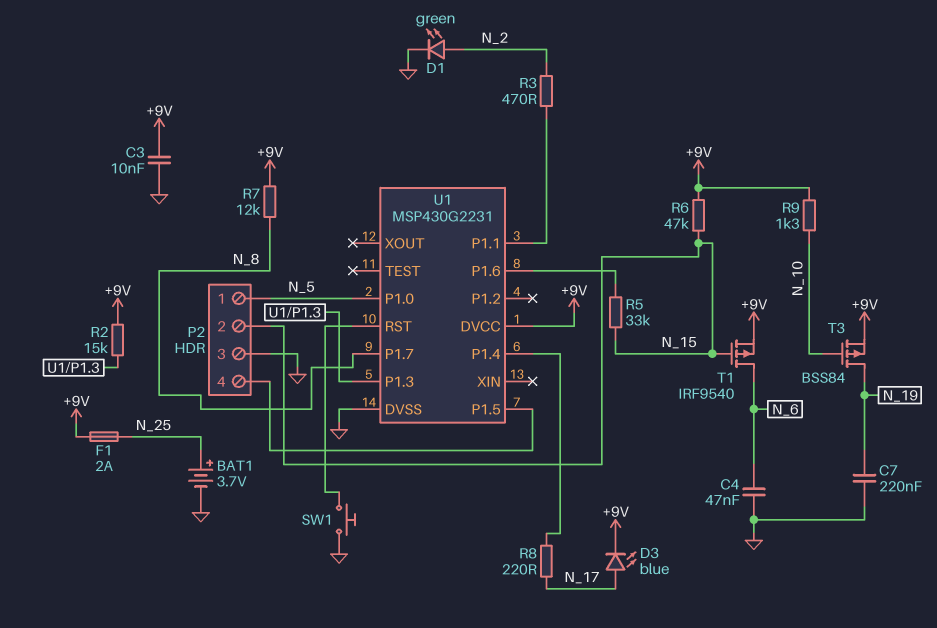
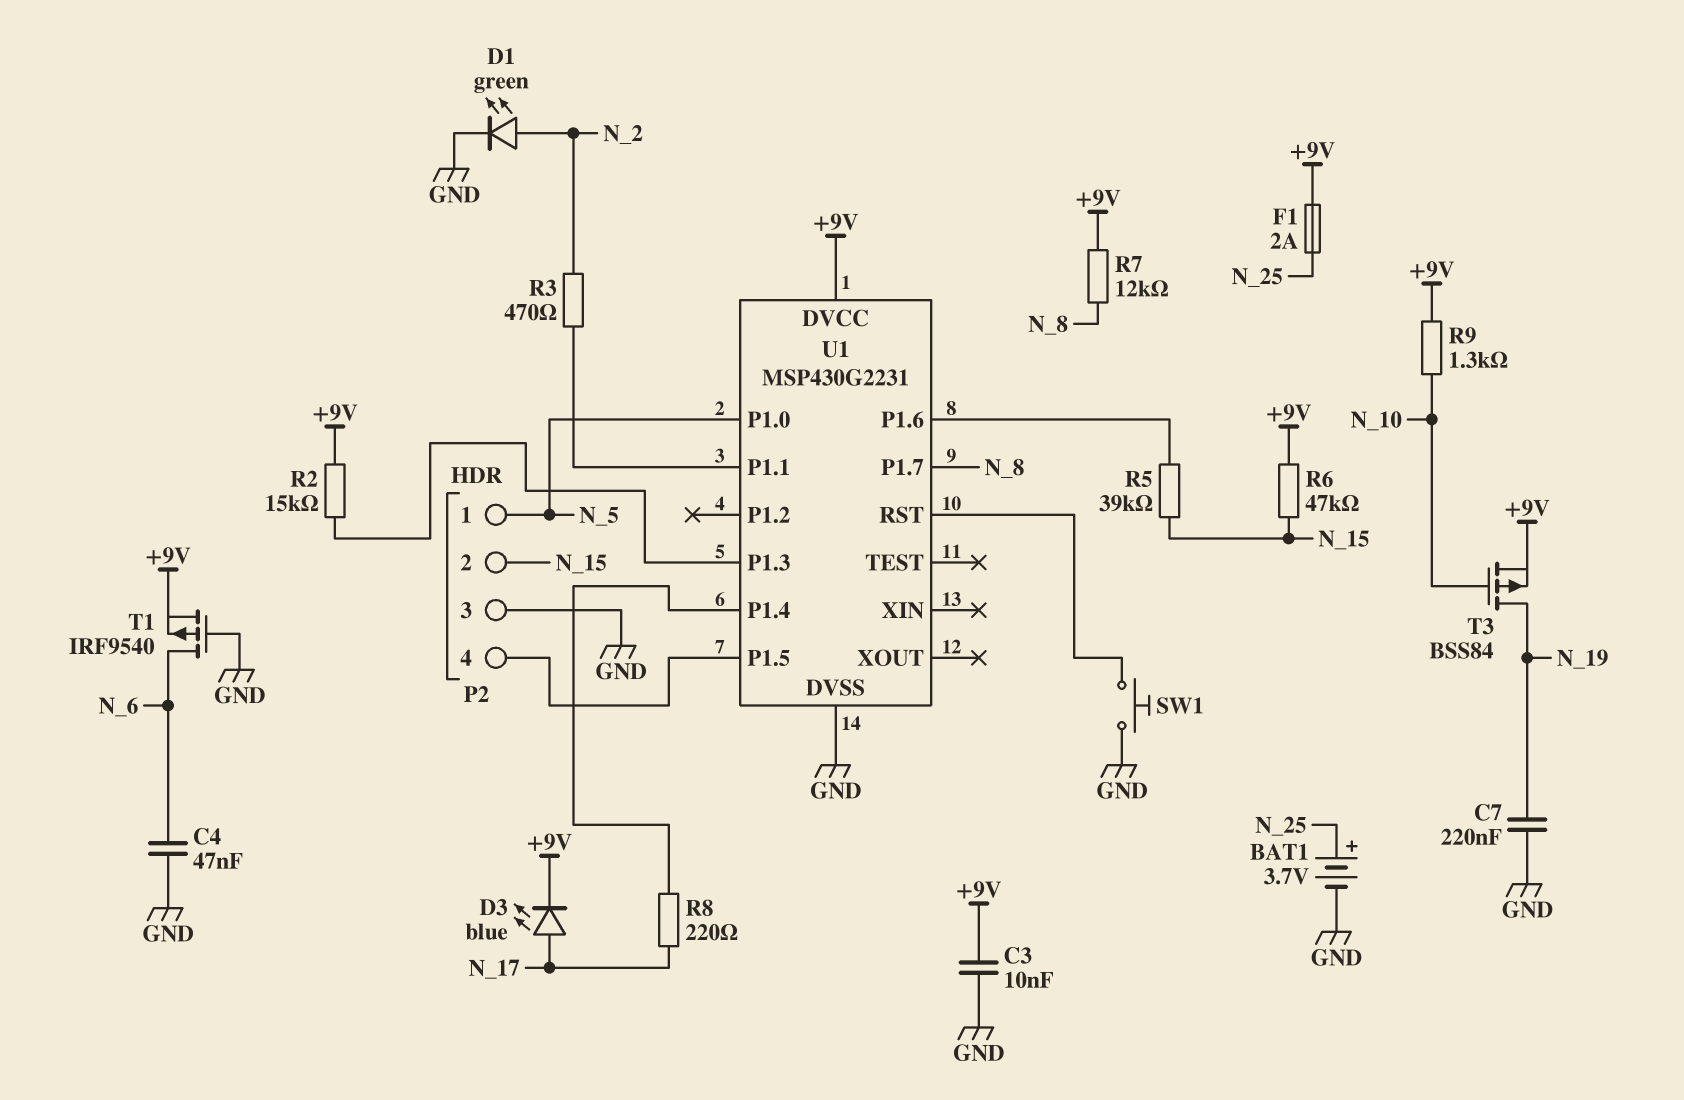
R5: 33k (N_15, U1/P1.6) -> 39k (N_15, U1/P1.6)
T1: PMOS IRF9540 (G N_15, D N_6, S +9V) -> PMOS IRF9540 (G GND, D N_6, S +9V)

